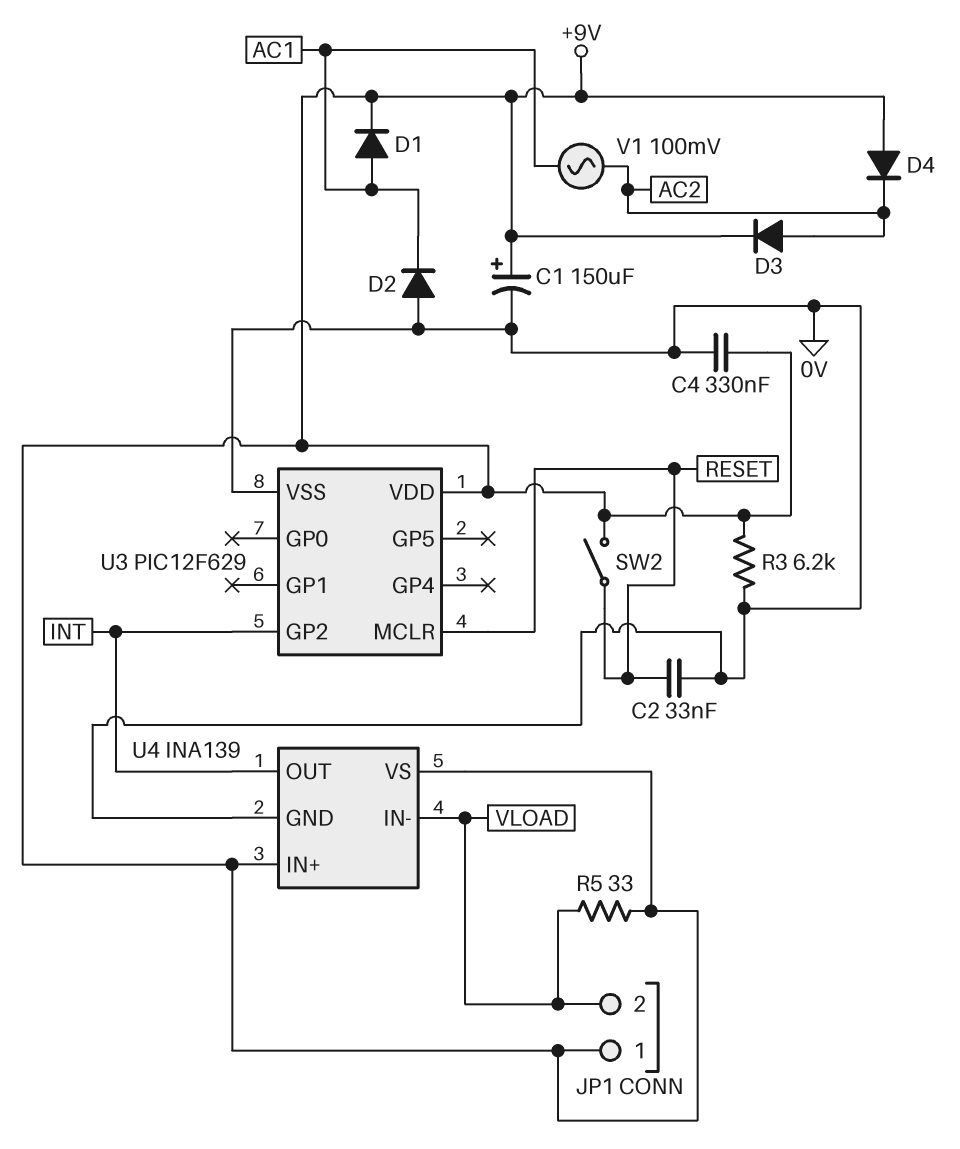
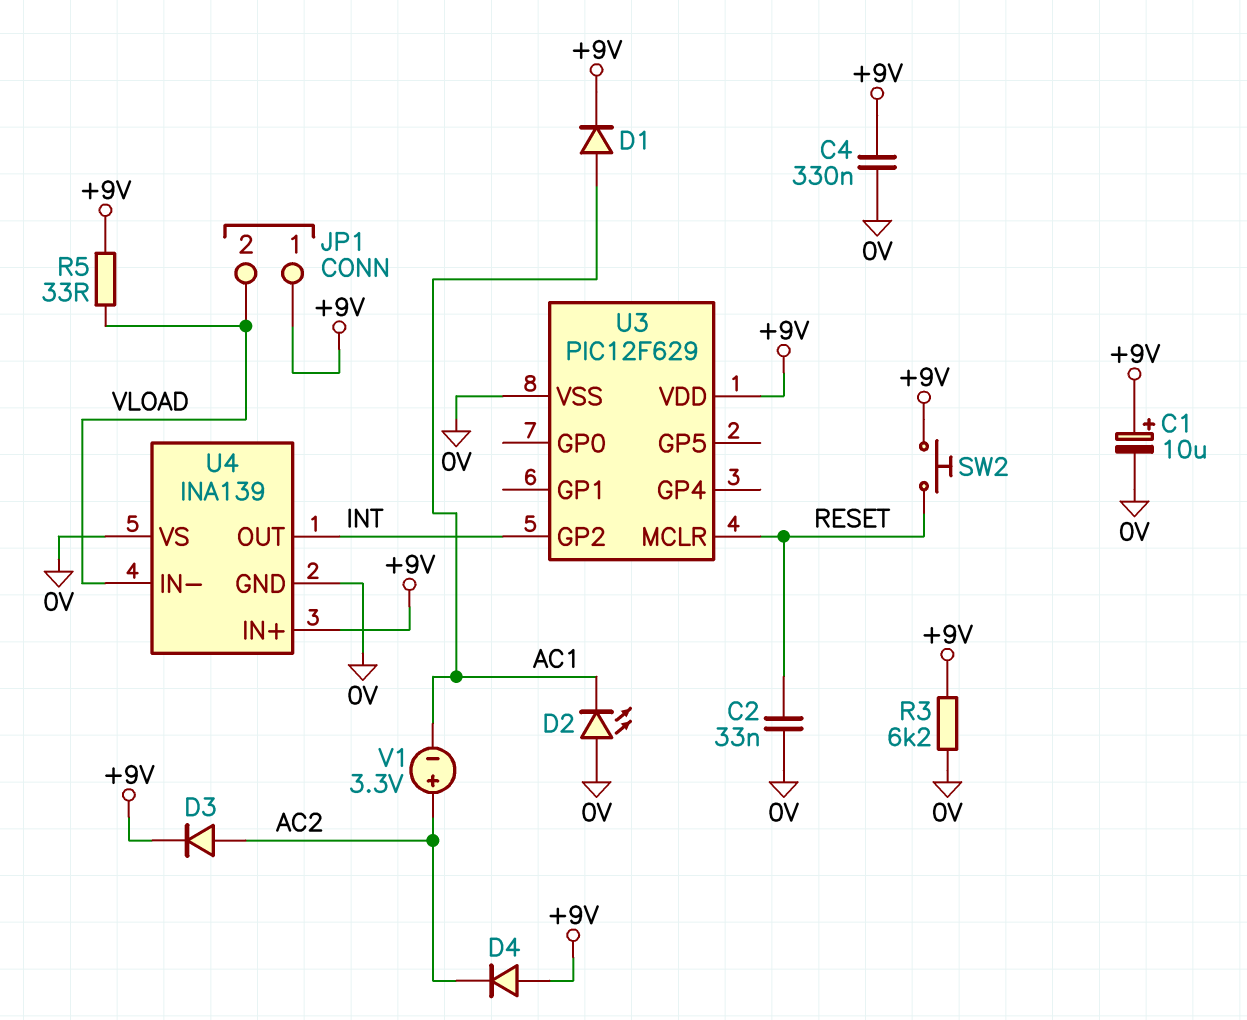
C1: 150uF (plus +9V, minus 0V) -> 10uF (plus +9V, minus 0V)
D2: diode (A 0V, K AC1) -> LED (A 0V, K AC1)
SW2: switch (+9V, RESET) -> button (+9V, RESET)
U4 pin VS: +9V -> 0V
V1: AC 100mV (AC1, AC2) -> 3.3V (plus AC2, minus AC1)

